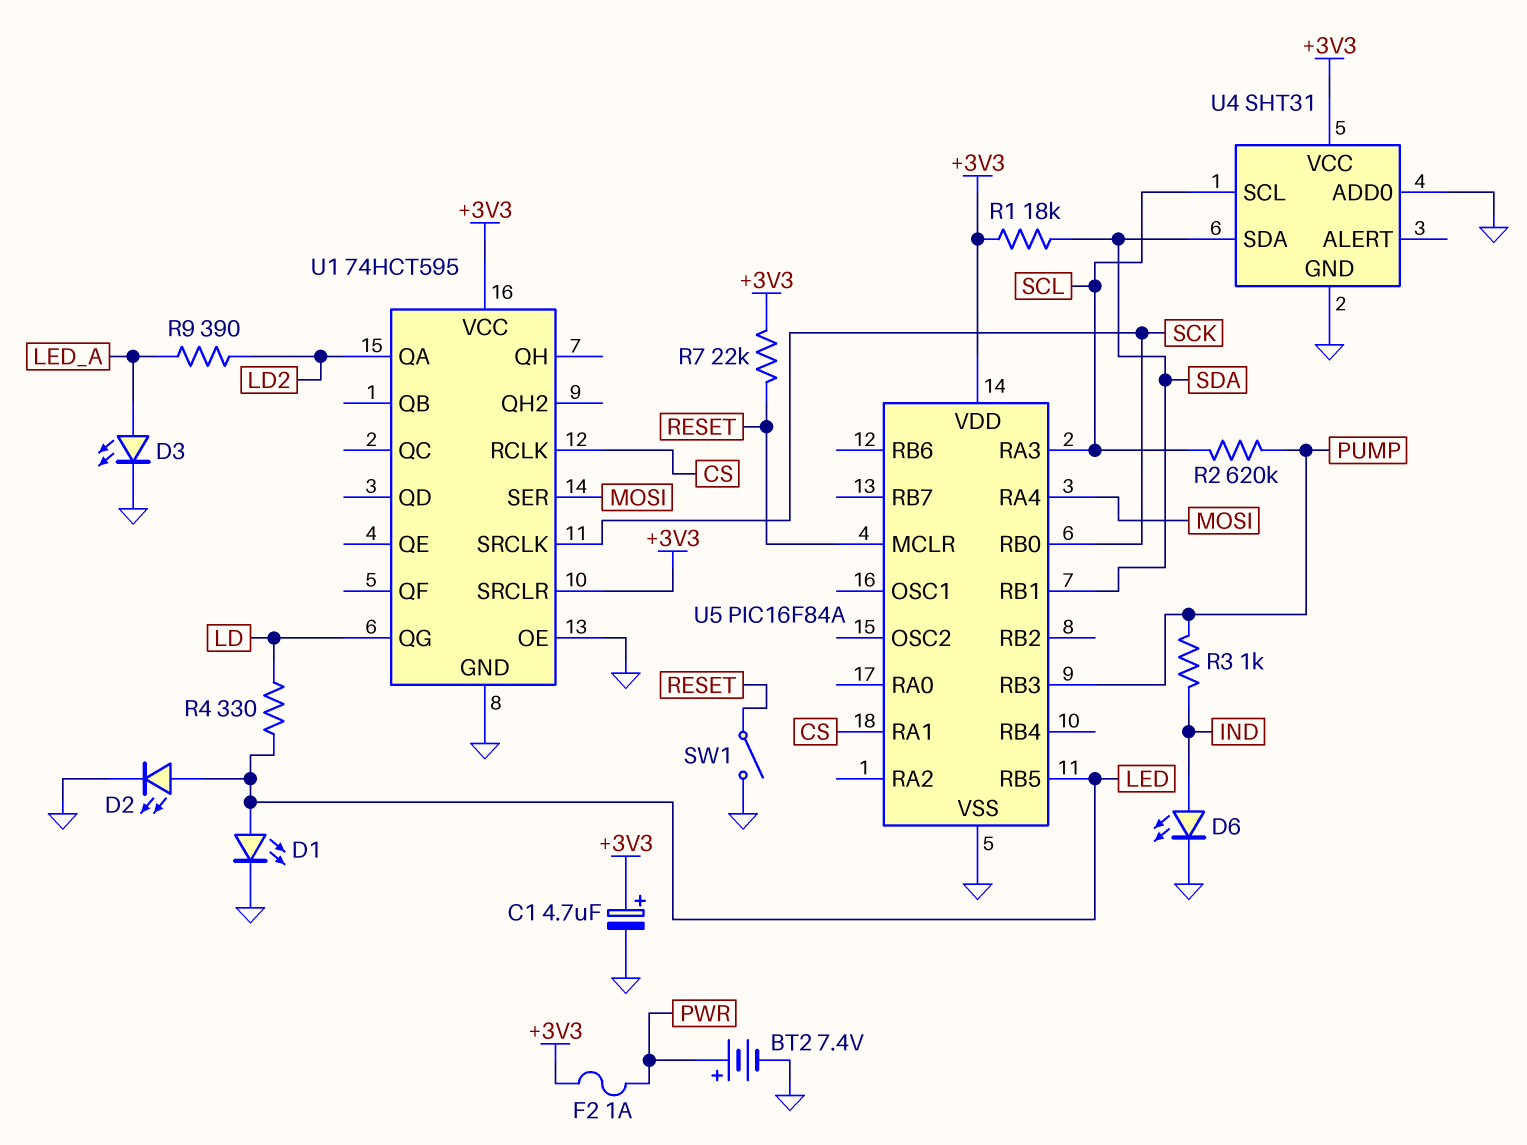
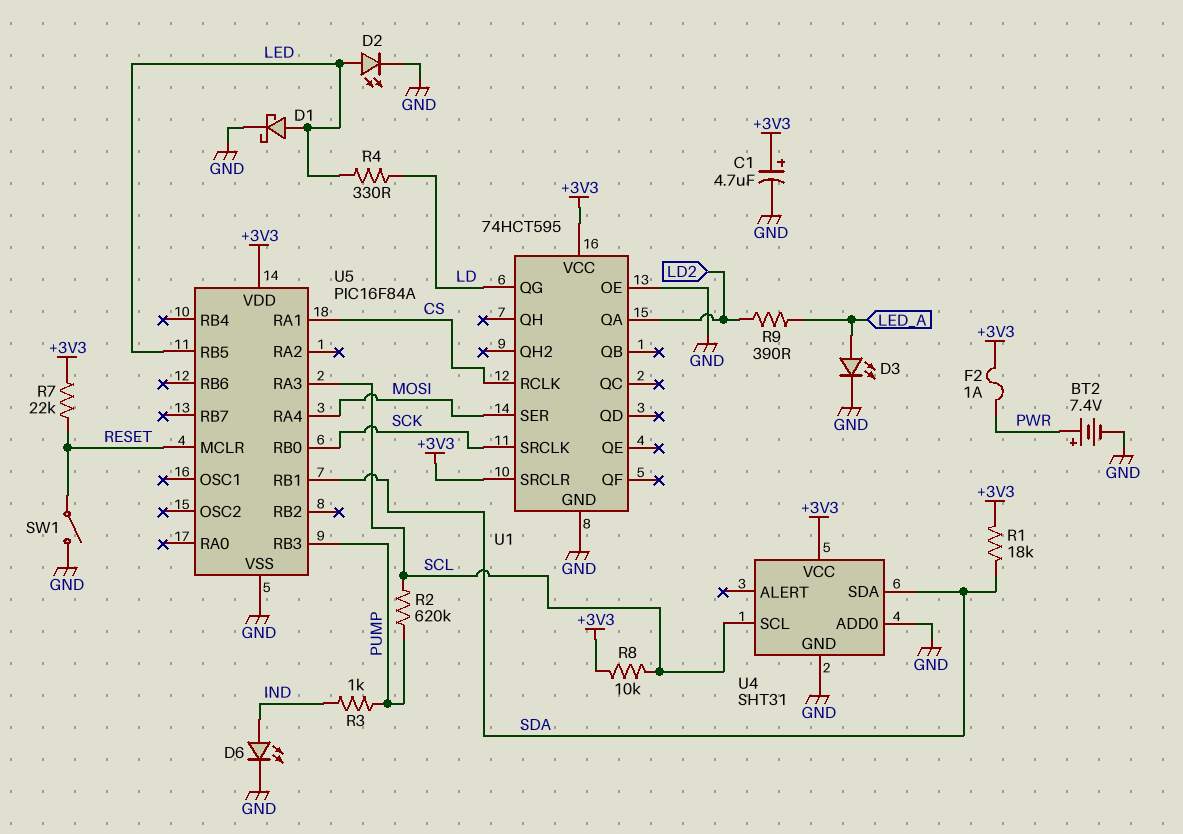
D1: LED (A LED, K GND) -> schottky (A LED, K GND)
R8: none -> 10k (+3V3, SCL)

